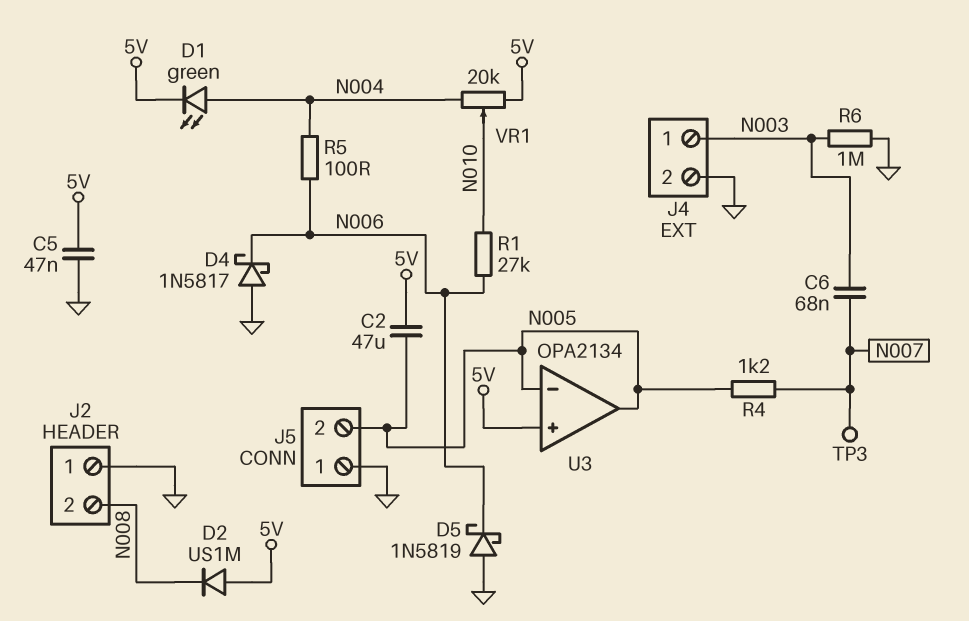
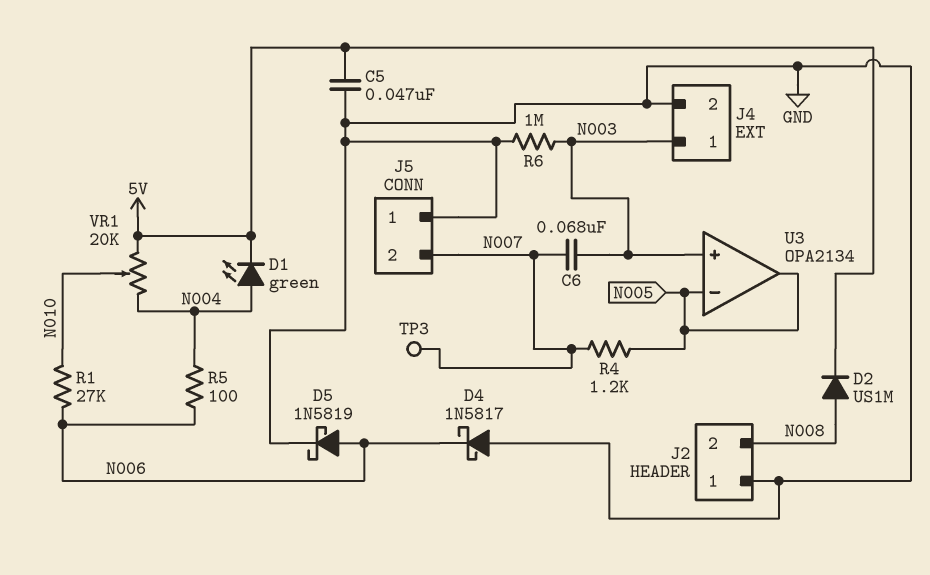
C2: 47uF (5V, N005) -> none
D2: diode US1M (A 5V, K N008) -> diode US1M (A N008, K 5V)
D5: schottky 1N5819 (A GND, K N006) -> schottky 1N5819 (A N006, K GND)
J5 pin 2: N005 -> N007
U3 pin in+: 5V -> N003

